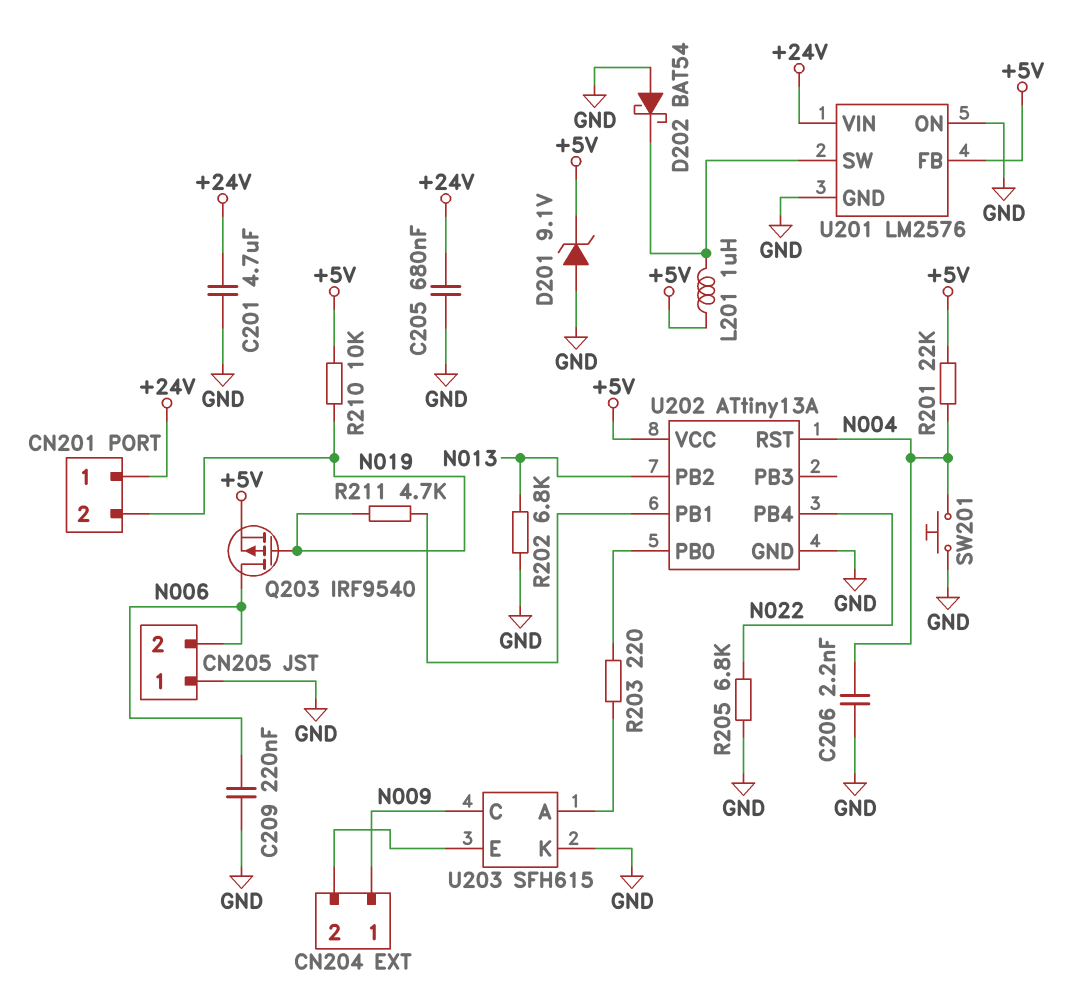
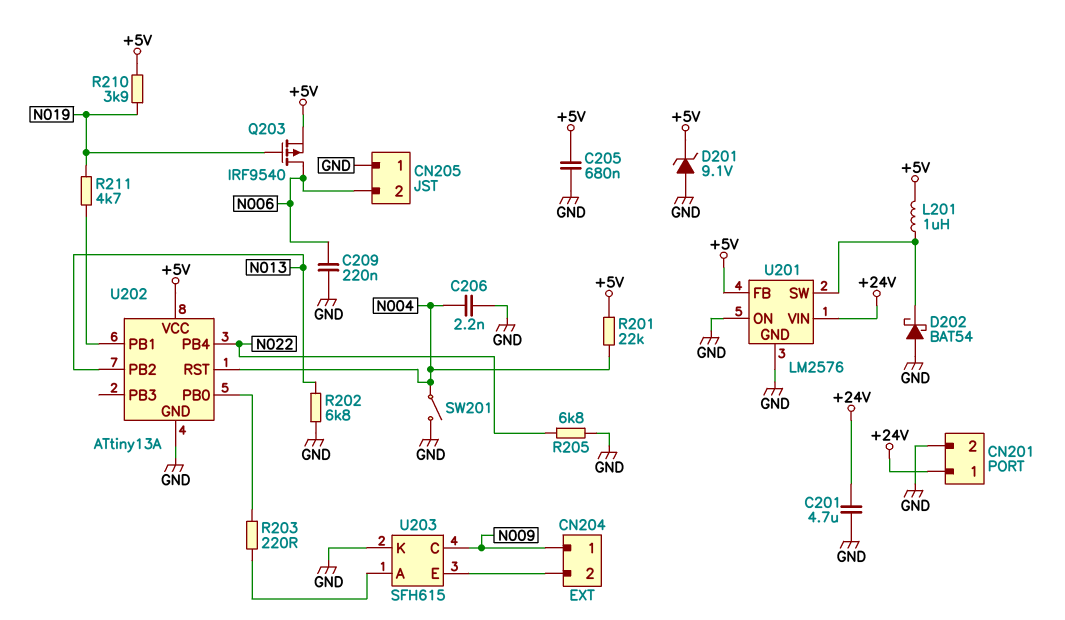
C205: 680nF (+24V, GND) -> 680nF (+5V, GND)
CN201 pin 2: N019 -> GND
R210: 10k (+5V, N019) -> 3.9k (+5V, N019)
SW201: button (GND, N004) -> switch (GND, N004)

